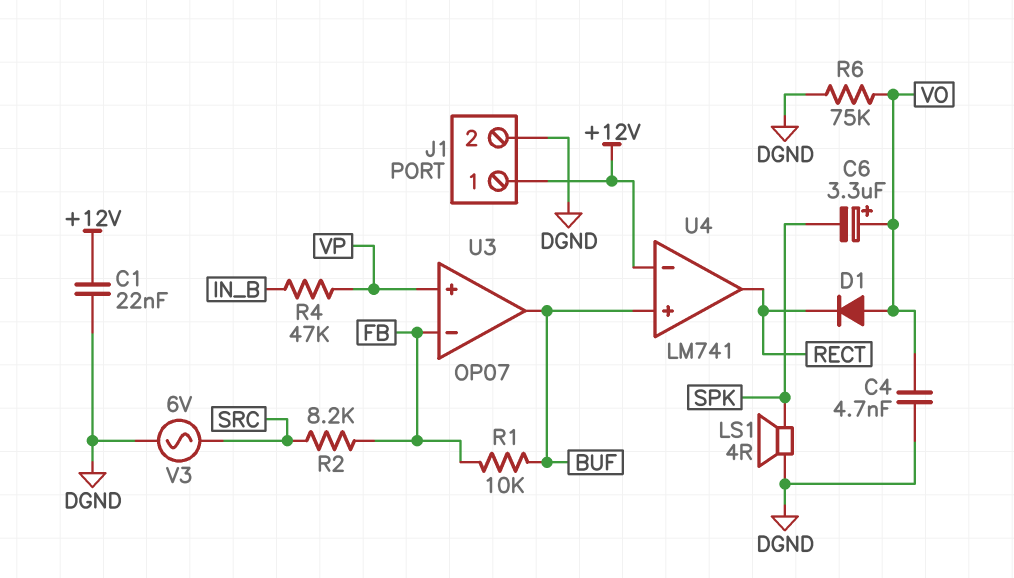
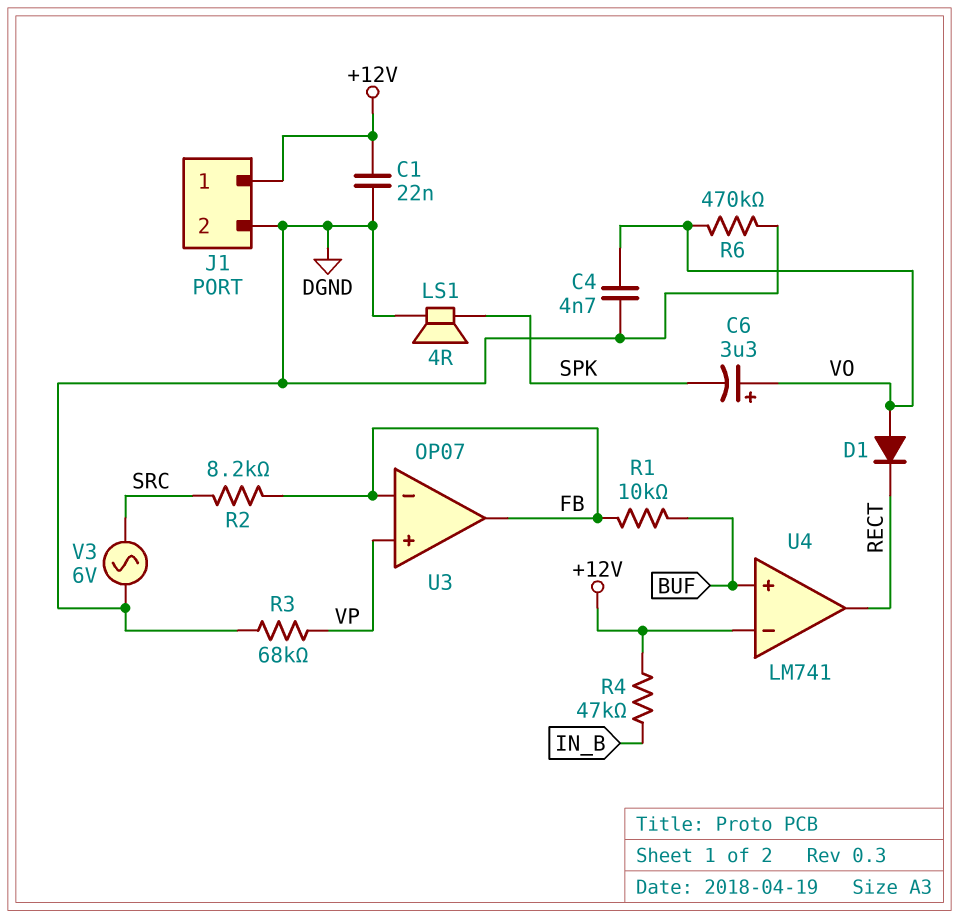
R3: none -> 68k (DGND, VP)
R4: 47k (IN_B, VP) -> 47k (+12V, IN_B)
R6: 75k (DGND, VO) -> 470k (DGND, VO)
U3 pin out: BUF -> FB

